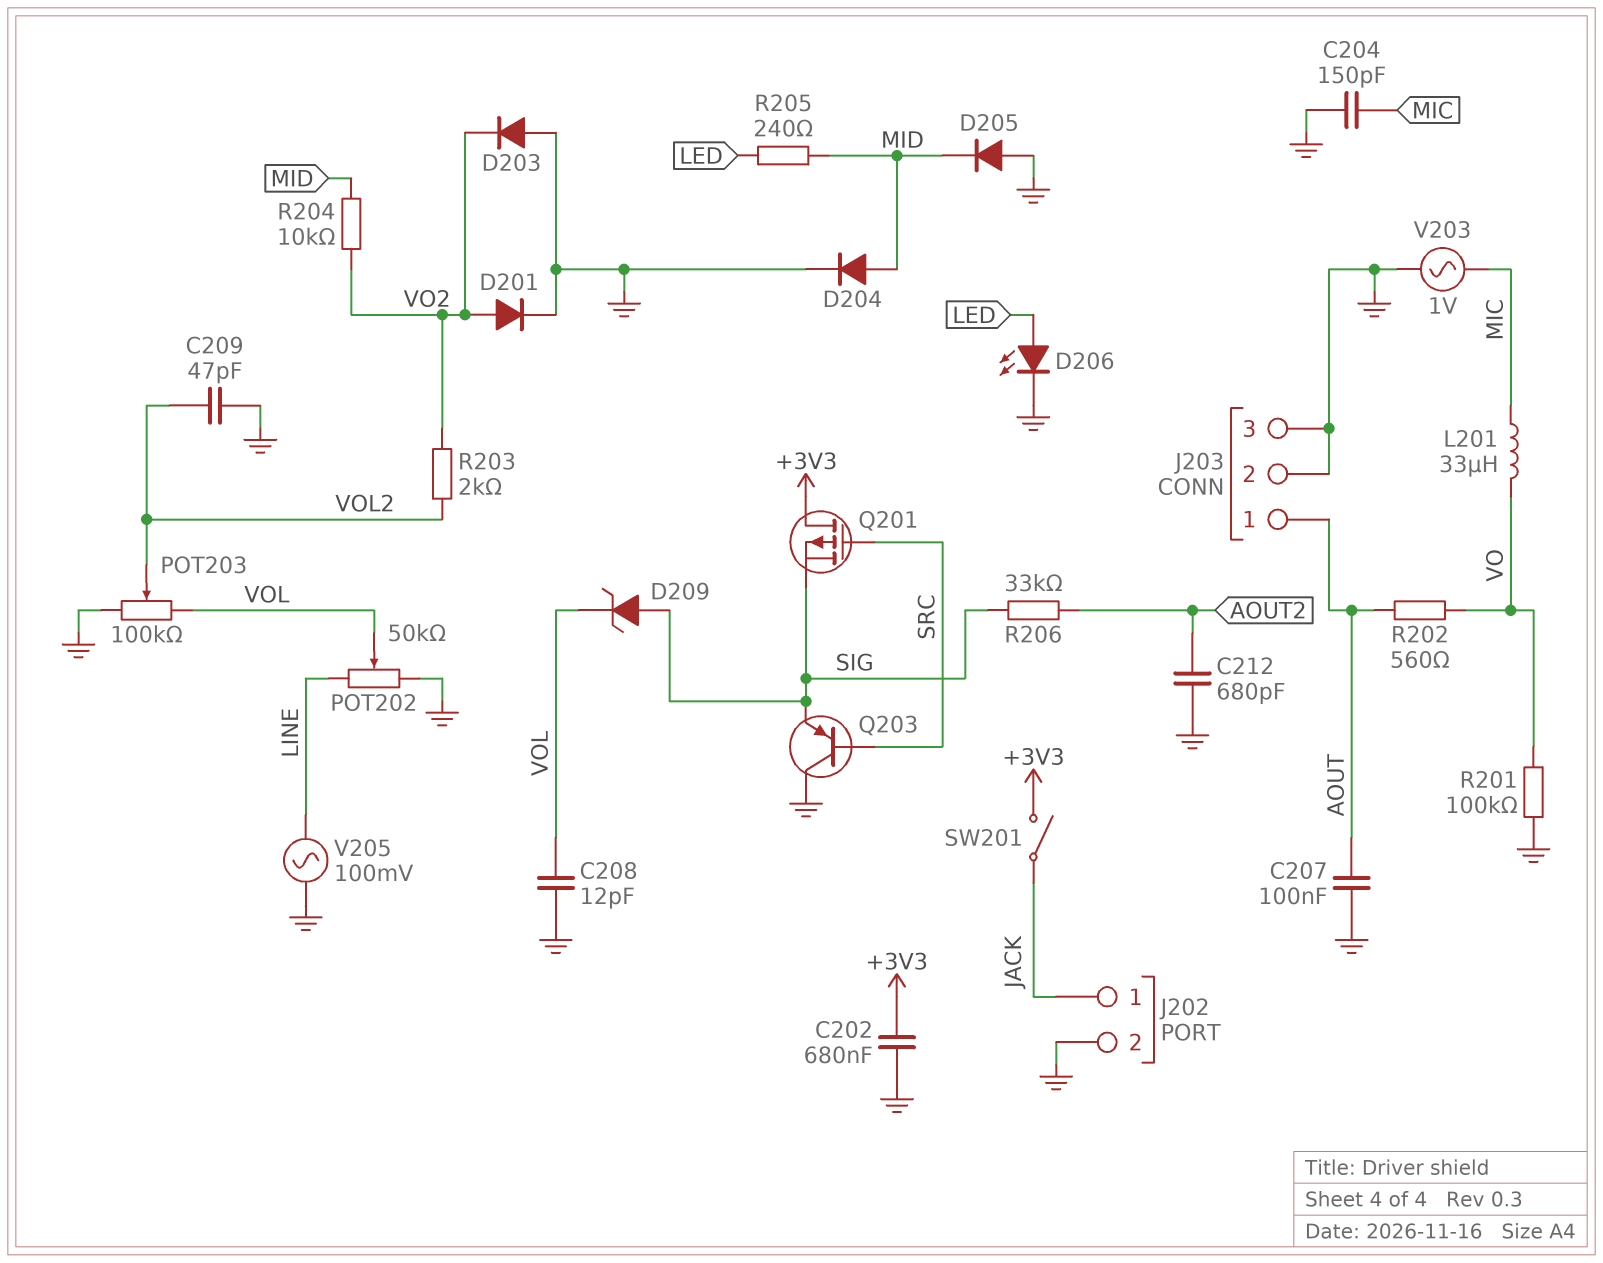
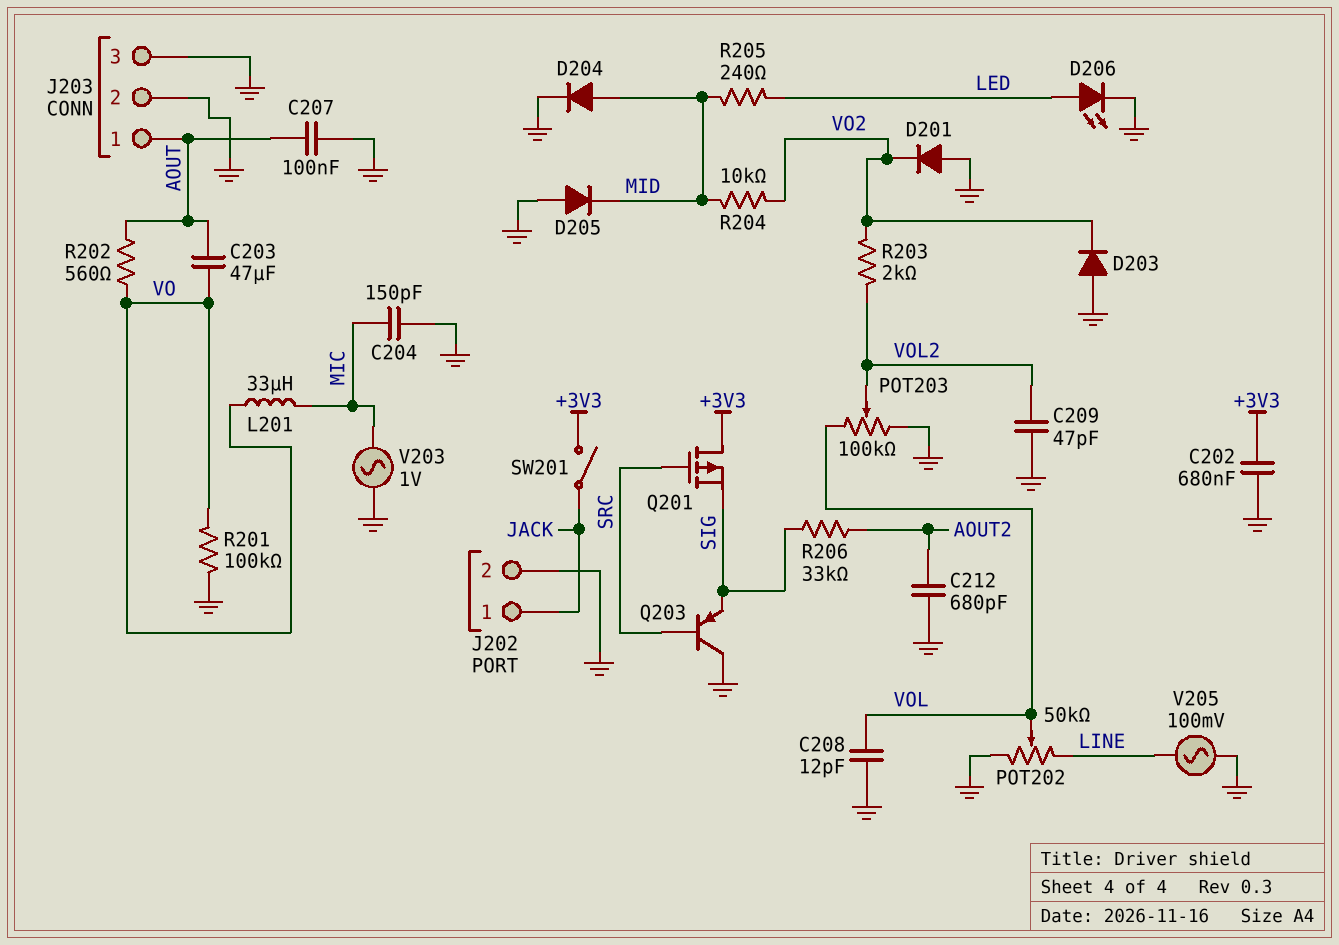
C203: none -> 47uF (AOUT, VO)
D201: diode (A VO2, K GND) -> diode (A GND, K VO2)
D209: zener (A SIG, K VOL) -> none

